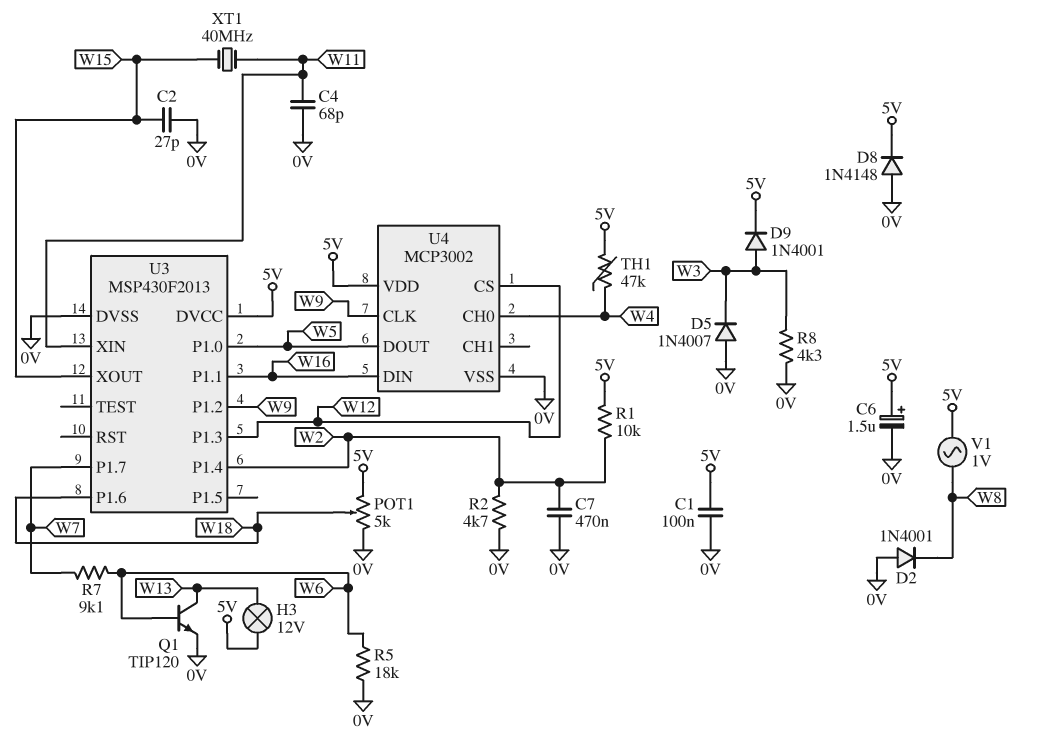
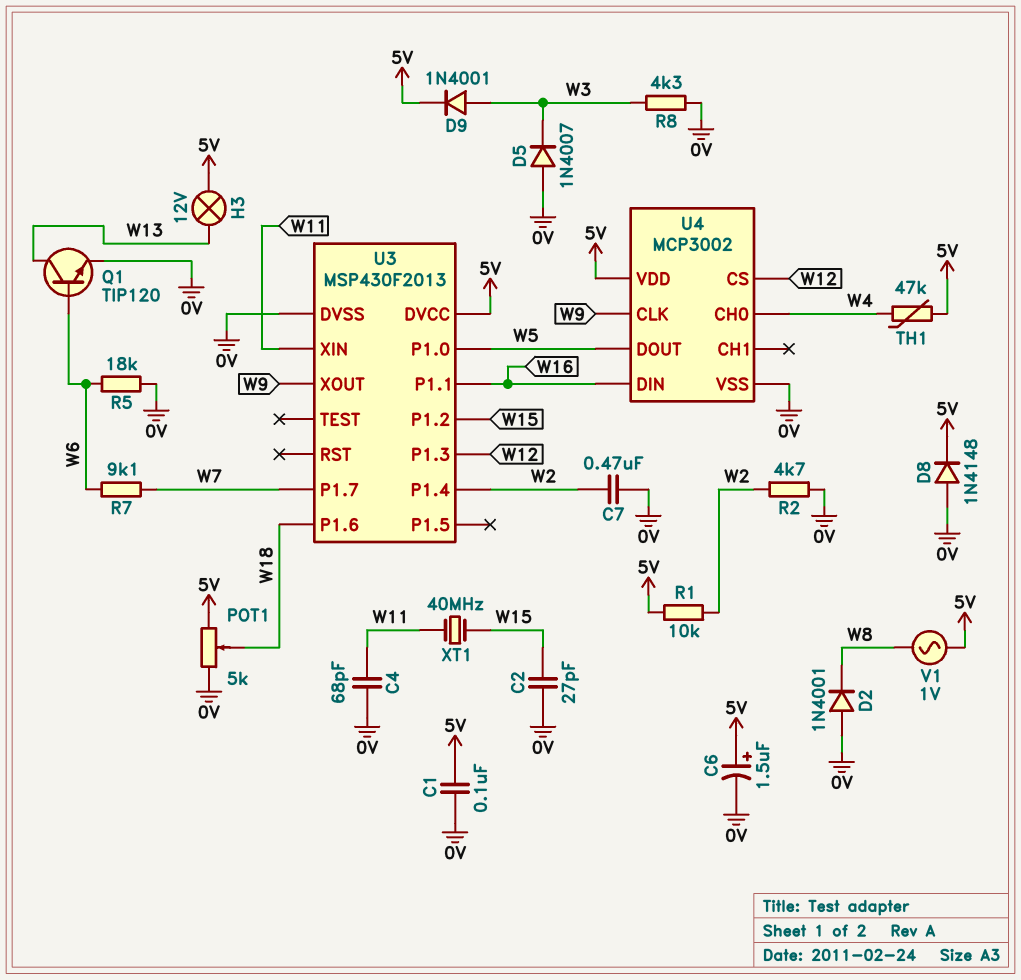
U3 pin P1.2: W9 -> W15
U3 pin XOUT: W15 -> W9

